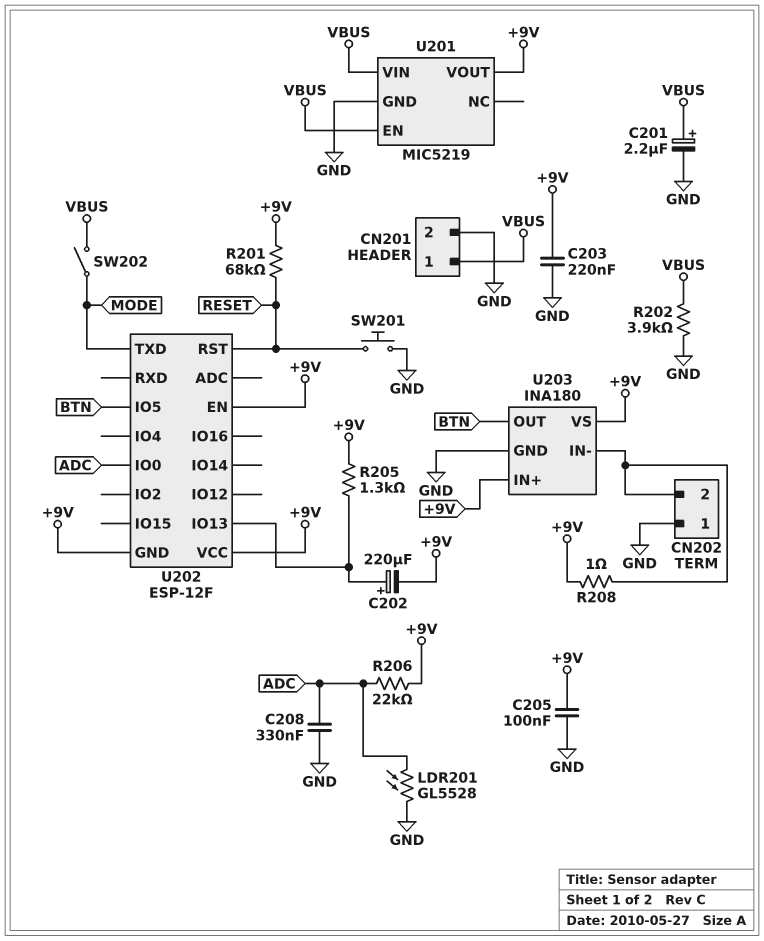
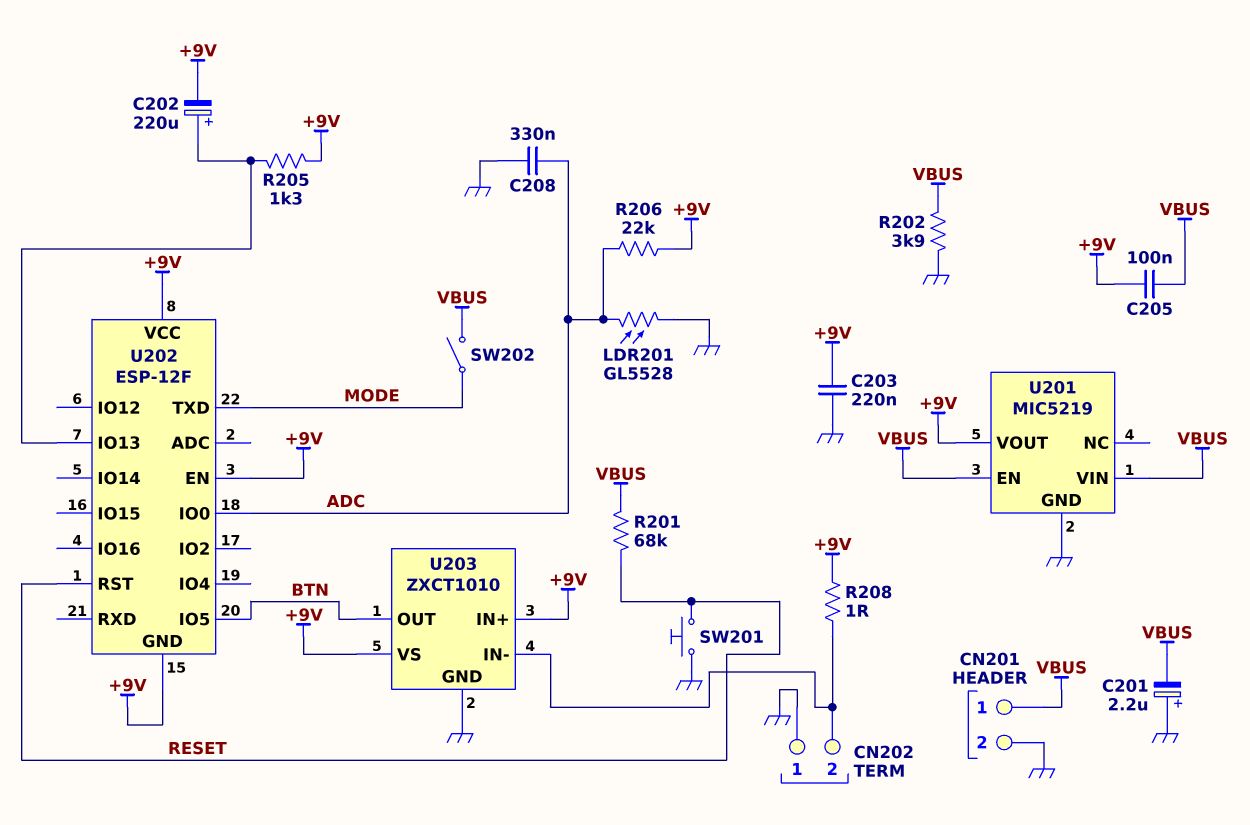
C201: 2.2uF (plus VBUS, minus GND) -> 2.2uF (plus GND, minus VBUS)
C205: 100nF (+9V, GND) -> 100nF (+9V, VBUS)
R201: 68k (+9V, RESET) -> 68k (RESET, VBUS)
U203: INA180 -> ZXCT1010

